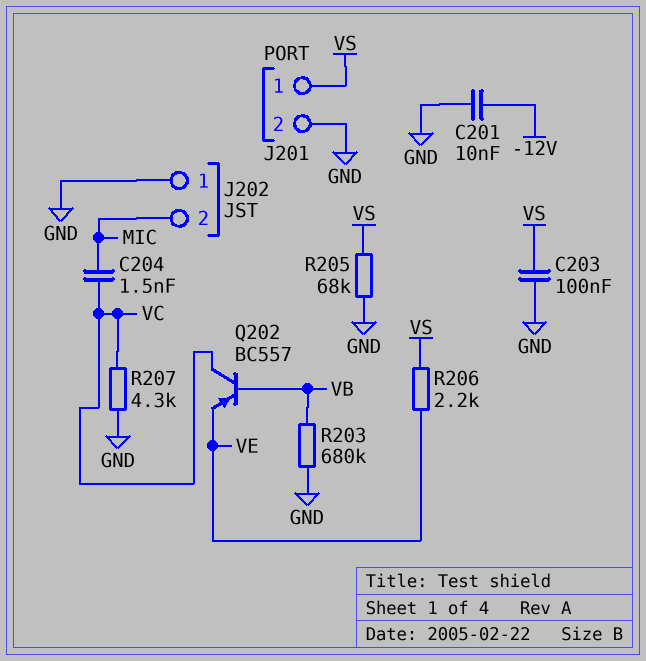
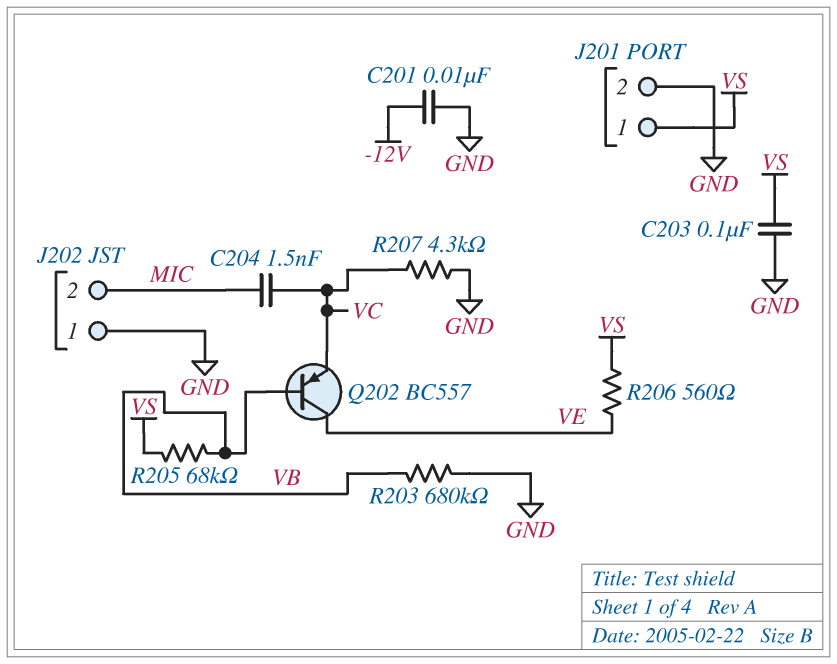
Q202: PNP BC557 (B VB, C VC, E VE) -> PNP BC557 (B VB, C VE, E VC)
R205: 68k (GND, VS) -> 68k (VB, VS)
R206: 2.2k (VE, VS) -> 560 (VE, VS)

